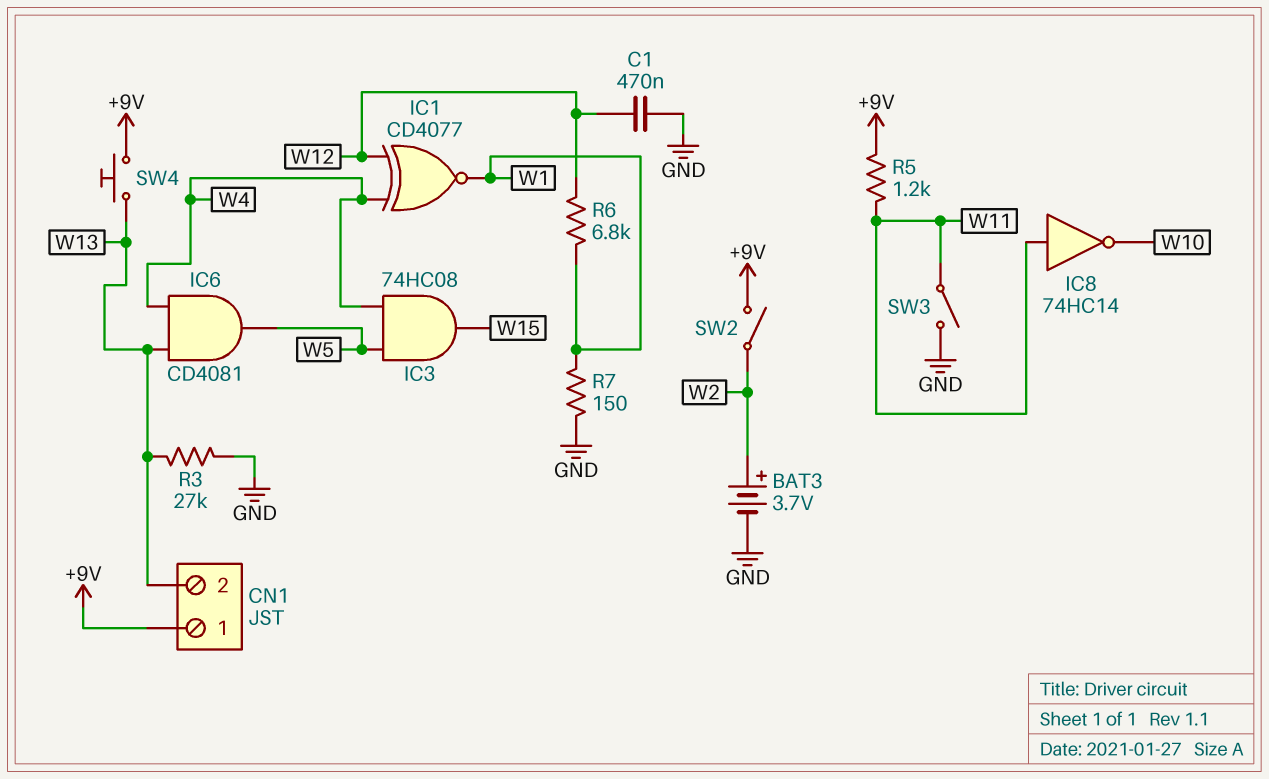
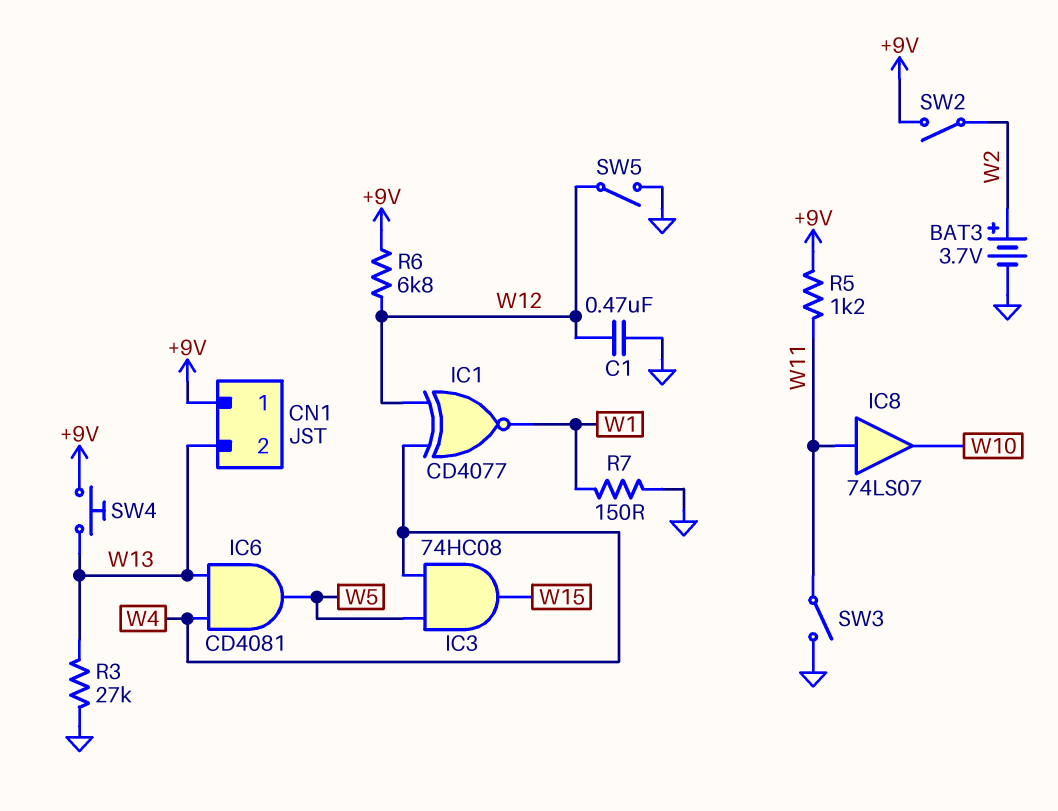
IC8: NOT 74HC14 (in W11, out W10) -> buffer 74LS07 (in W11, out W10)
R6: 6.8k (W1, W12) -> 6.8k (+9V, W12)
SW5: none -> switch (GND, W12)

